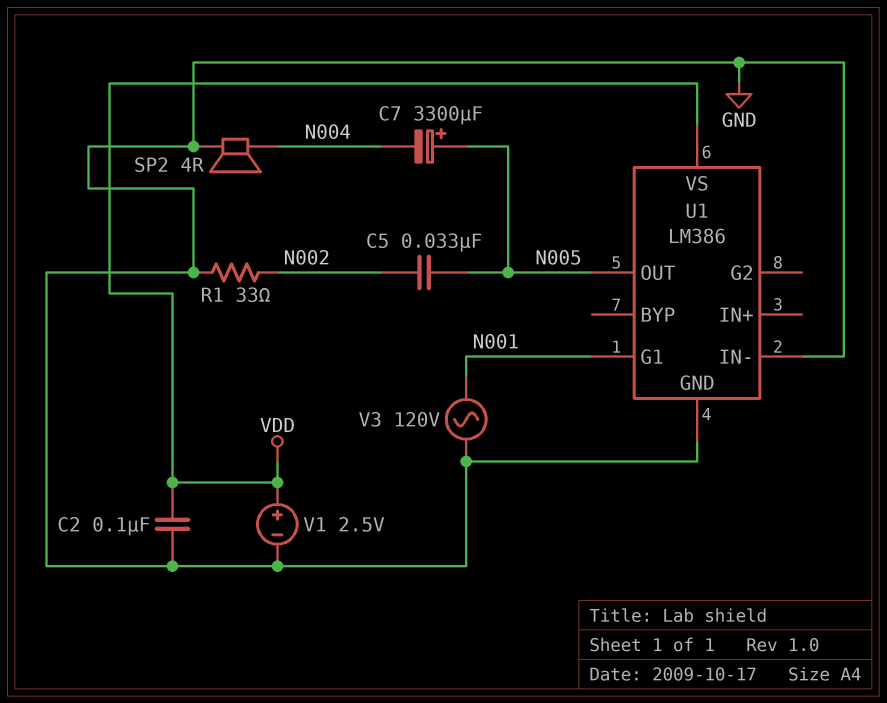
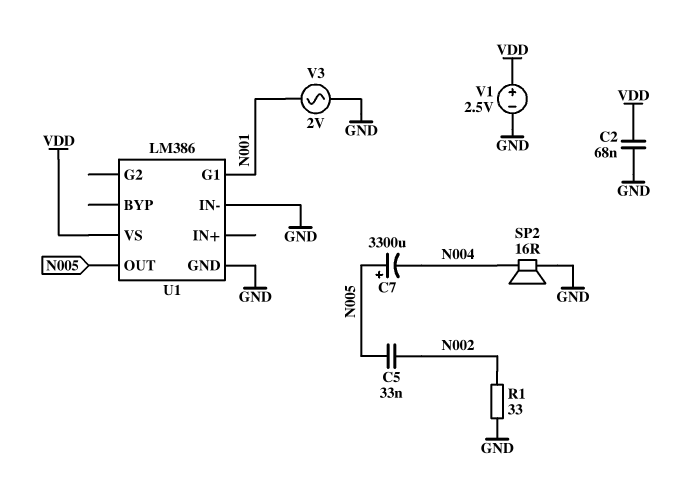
C2: 100nF (GND, VDD) -> 68nF (GND, VDD)
SP2: speaker 4R (GND, N004) -> speaker 16R (GND, N004)
V3: AC 120V (GND, N001) -> AC 2V (GND, N001)

